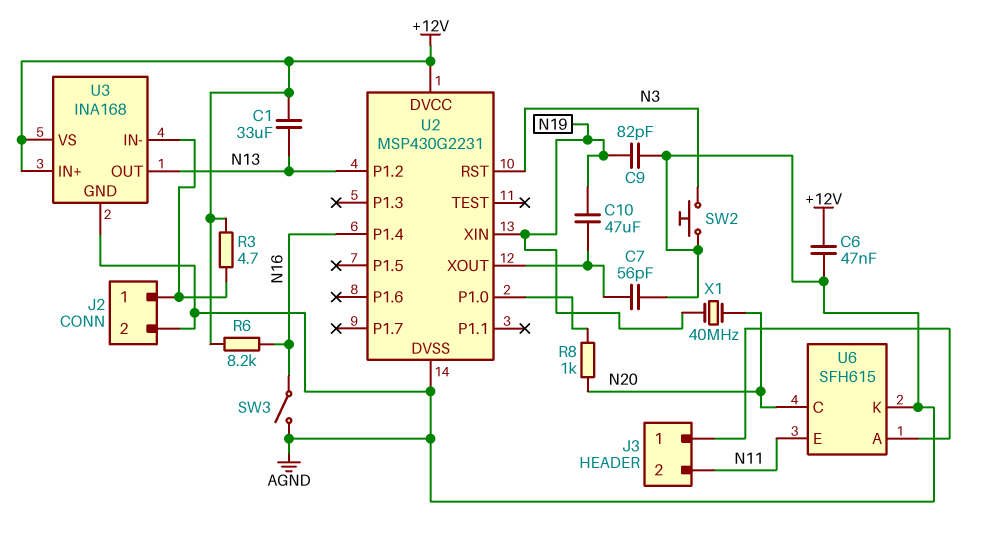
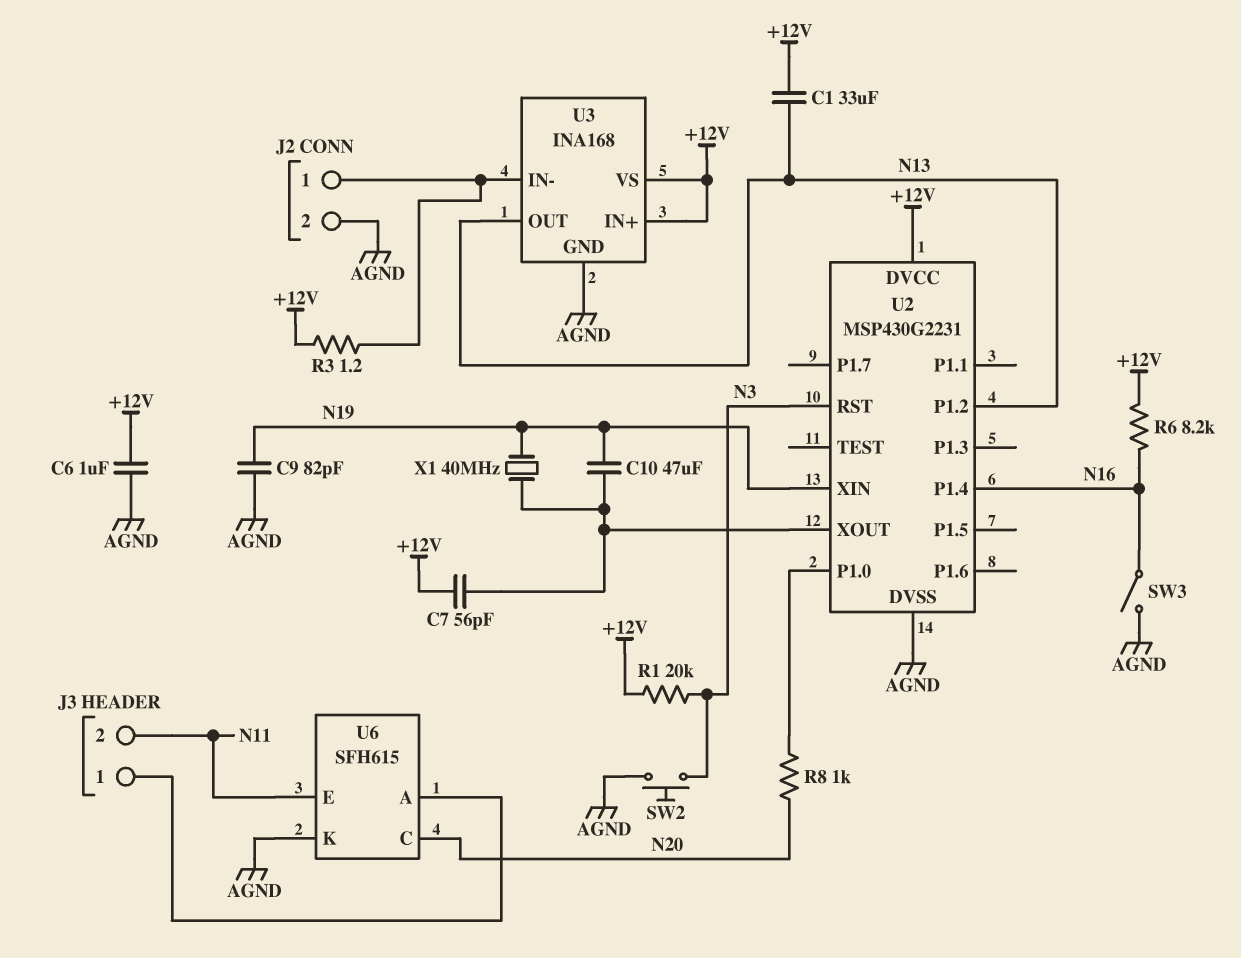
C6: 47nF (+12V, AGND) -> 1uF (+12V, AGND)
C7: 56pF (AGND, U2/XOUT) -> 56pF (+12V, U2/XOUT)
R1: none -> 20k (+12V, N3)
R3: 4.7 (+12V, J2/1) -> 1.2 (+12V, J2/1)
X1: 40MHz (N19, N20) -> 40MHz (N19, U2/XOUT)

